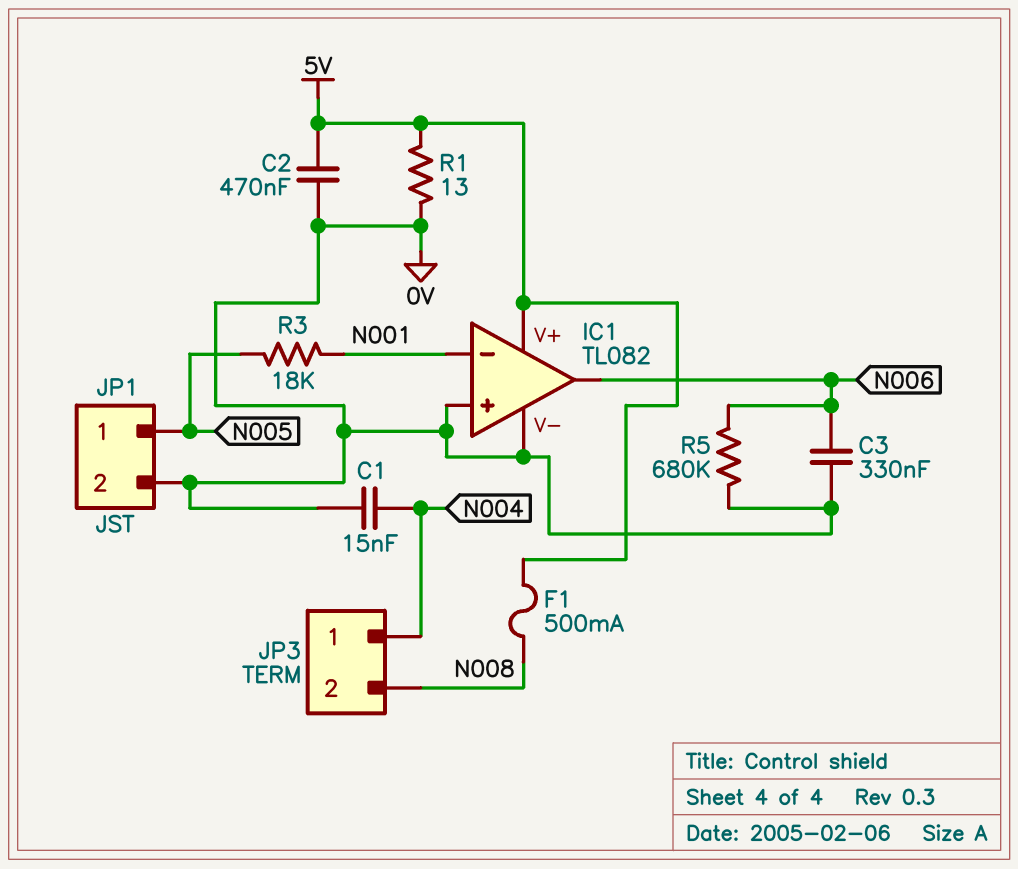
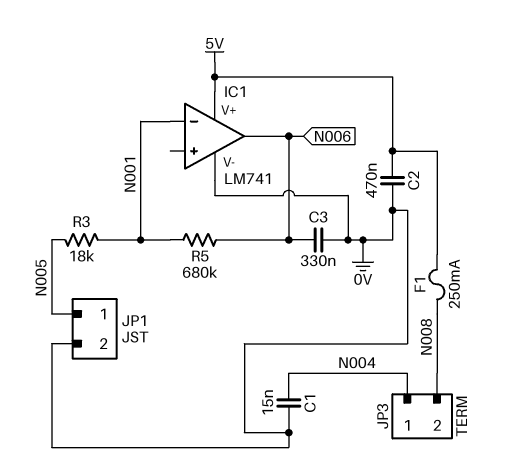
F1: 500mA (5V, N008) -> 250mA (5V, N008)
IC1: TL082 -> LM741
IC1 pin in+: 0V -> none
R1: 13 (0V, 5V) -> none
R5: 680k (0V, N006) -> 680k (N001, N006)

